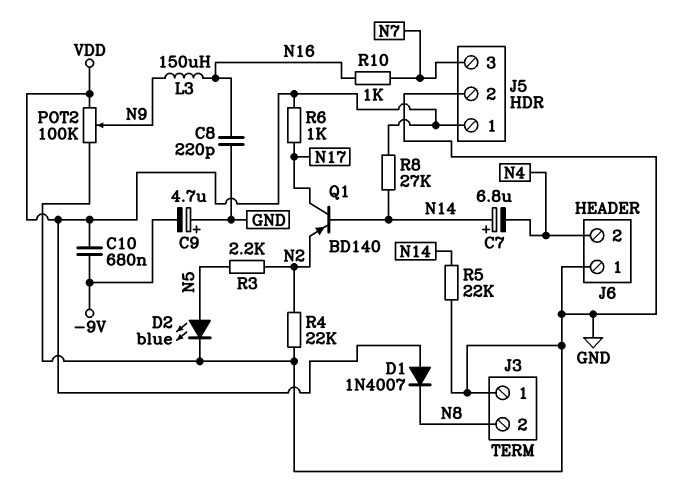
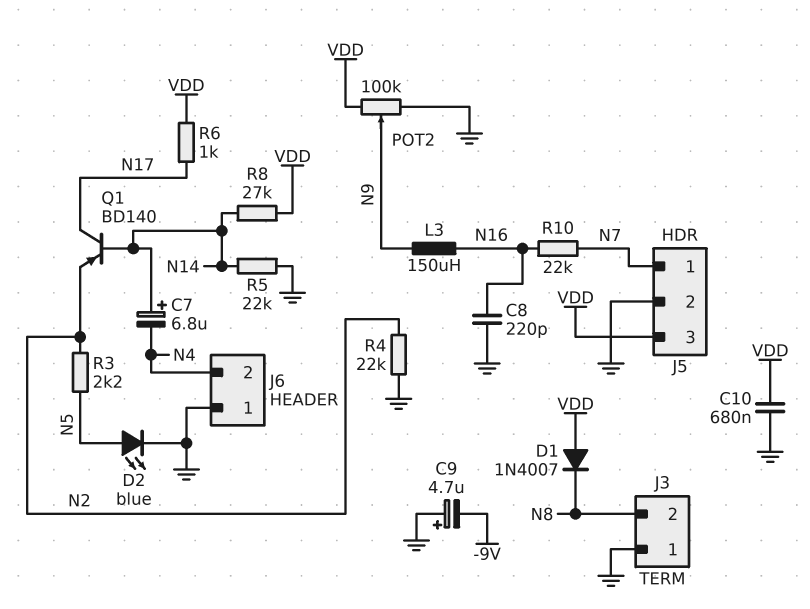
C10: 680nF (-9V, VDD) -> 680nF (GND, VDD)
J5 pin 1: VDD -> N7
J5 pin 3: N7 -> VDD
R10: 1k (N7, N16) -> 22k (N7, N16)

